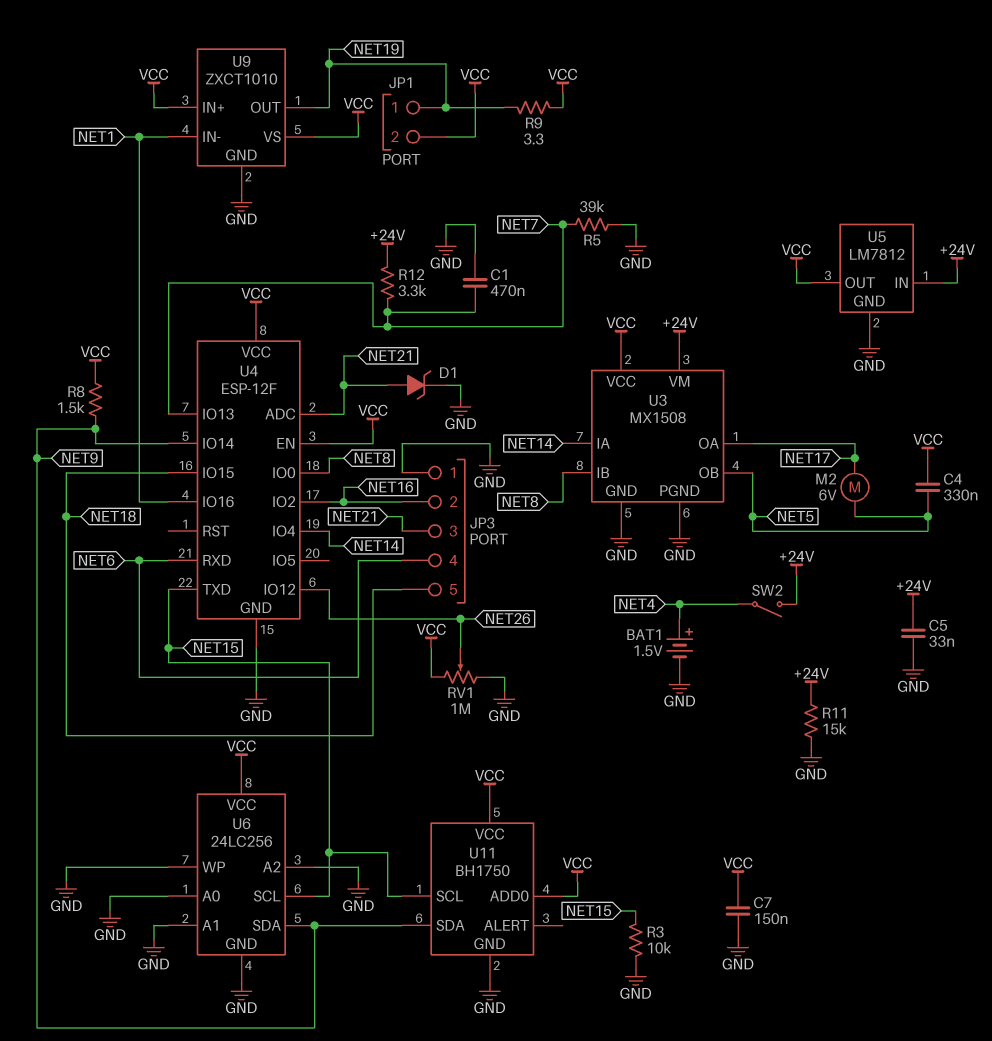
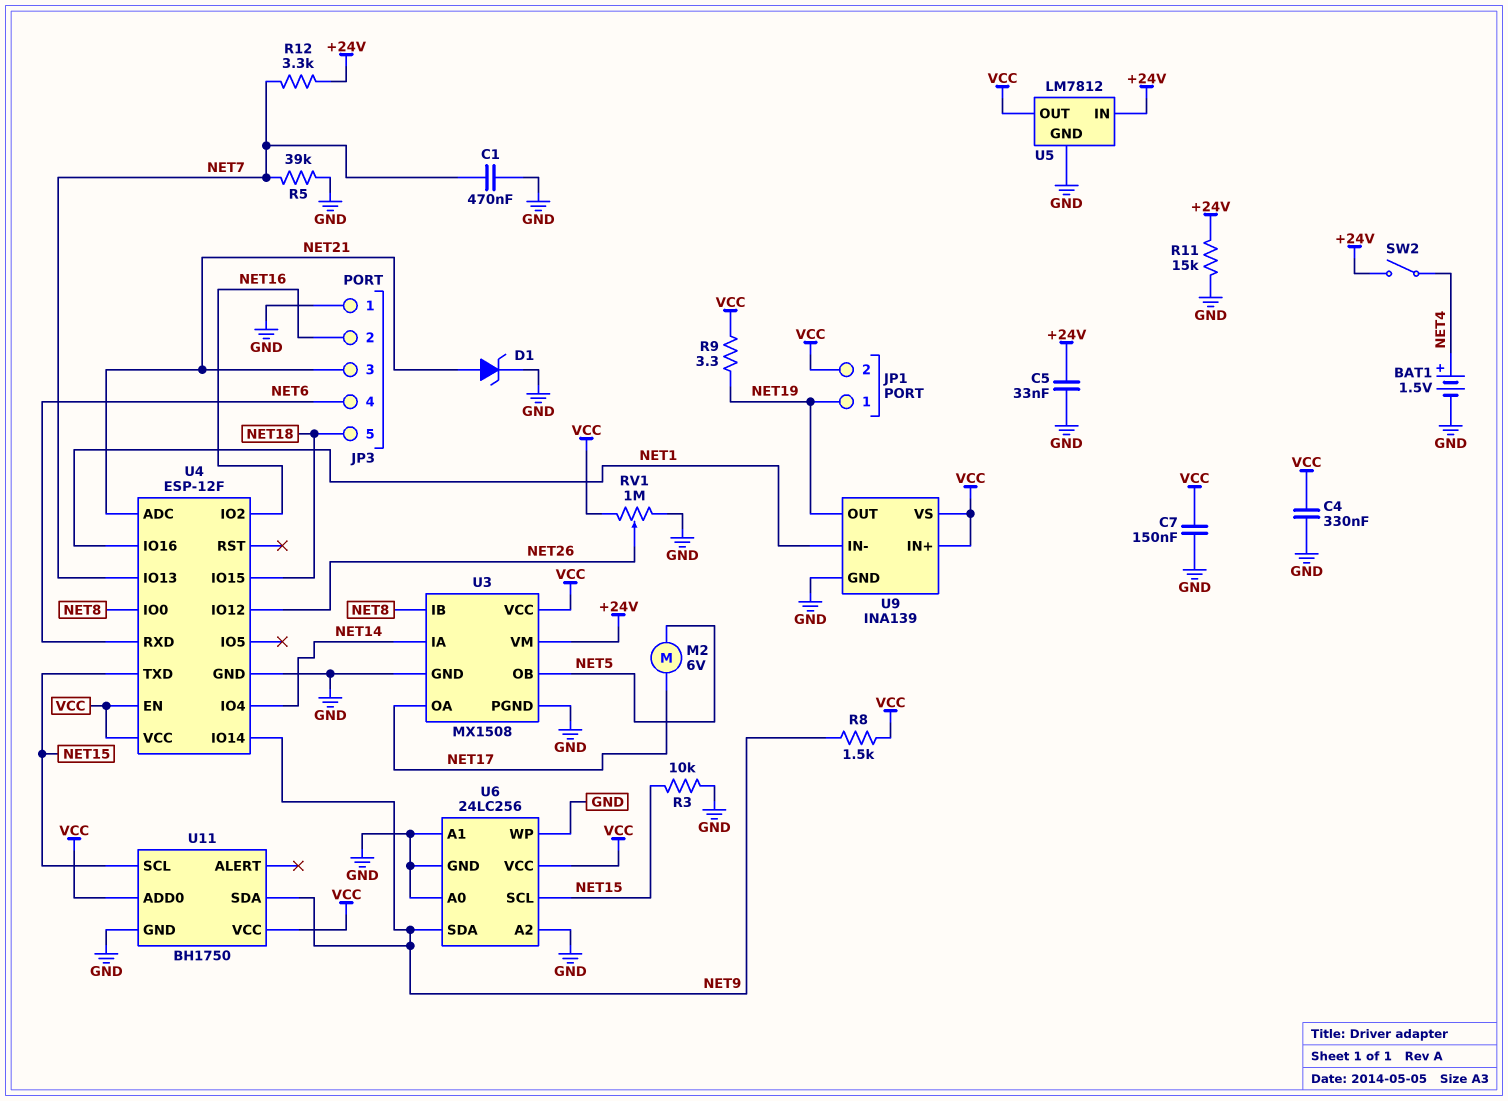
C4: 330nF (NET5, VCC) -> 330nF (GND, VCC)
U9: ZXCT1010 -> INA139

